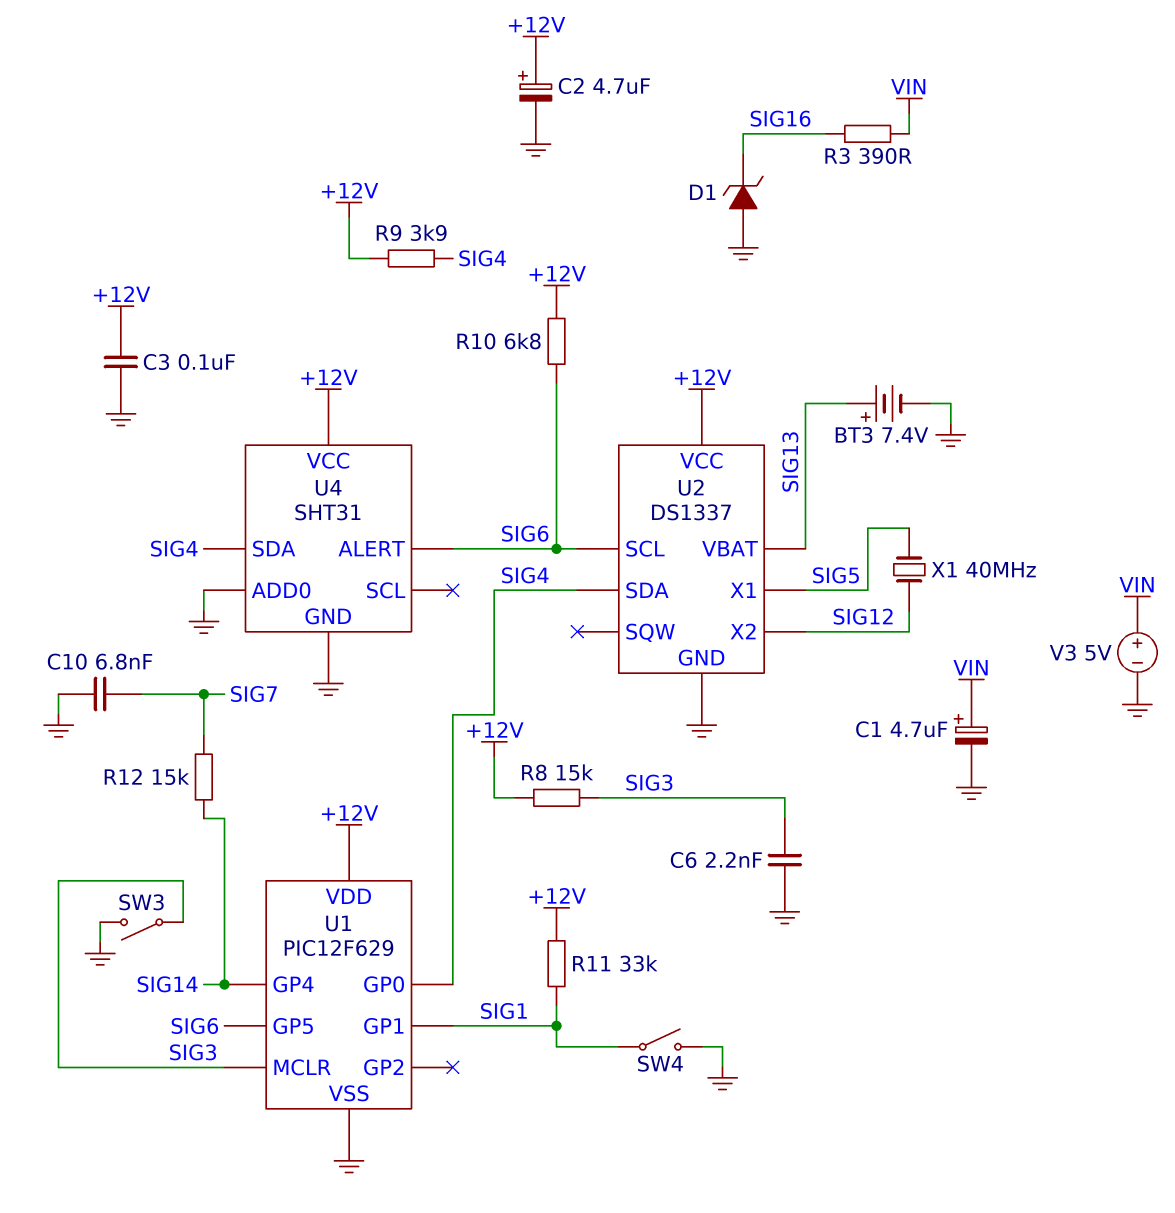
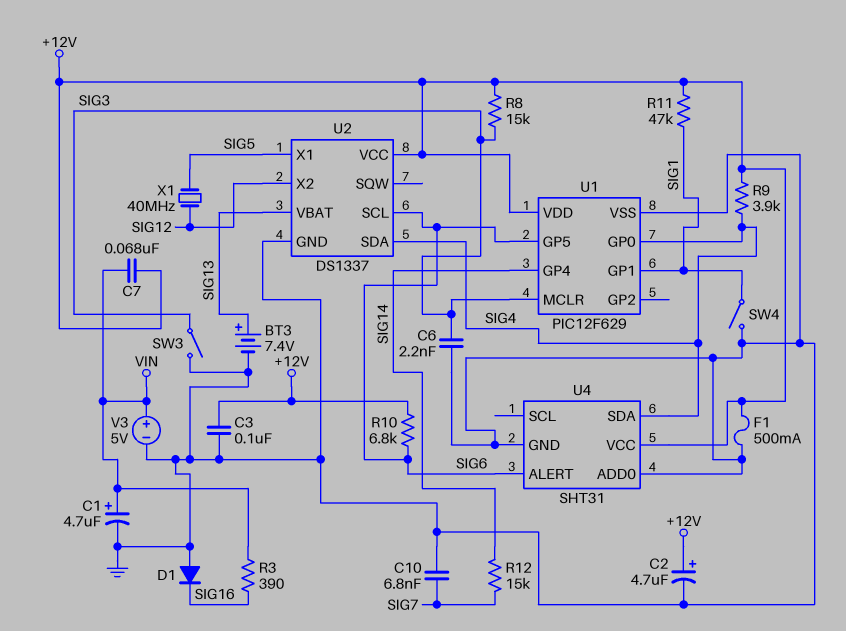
C7: none -> 68nF (+12V, VIN)
D1: zener (A GND, K SIG16) -> diode (A GND, K SIG16)
F1: none -> 500mA (+12V, GND)
R11: 33k (+12V, SIG1) -> 47k (+12V, SIG1)

